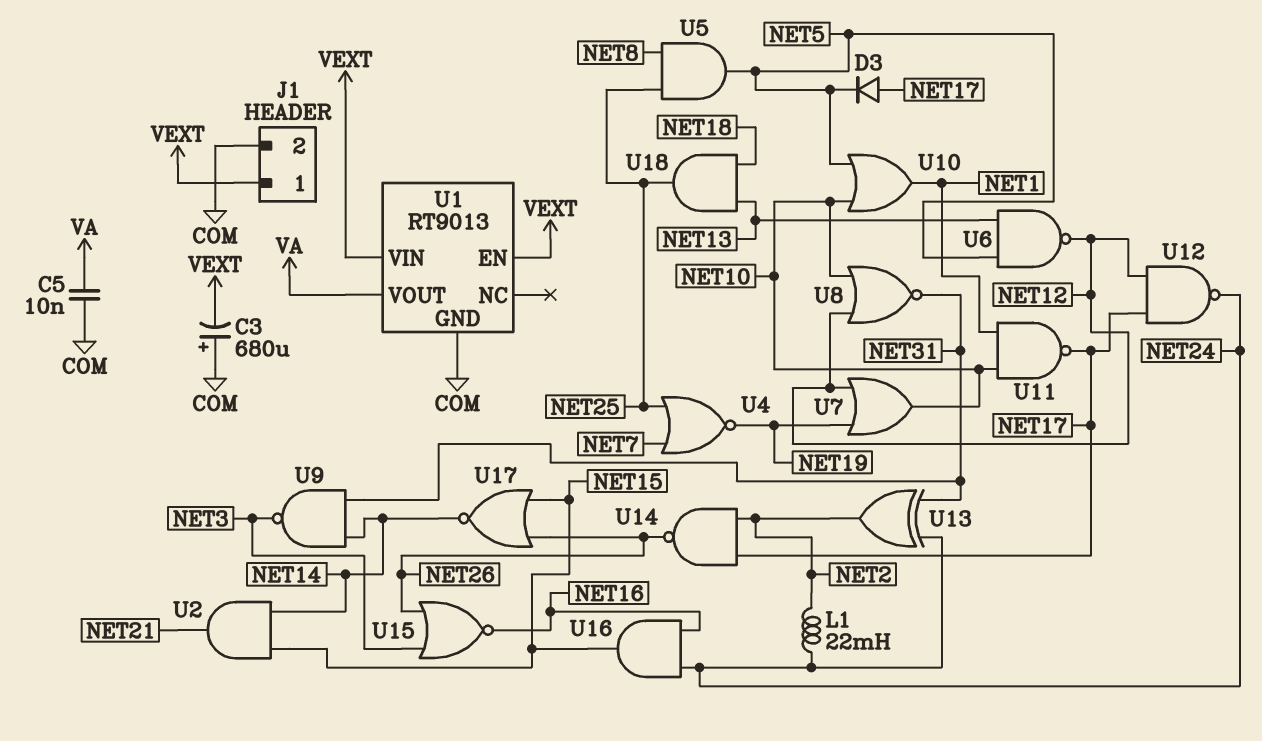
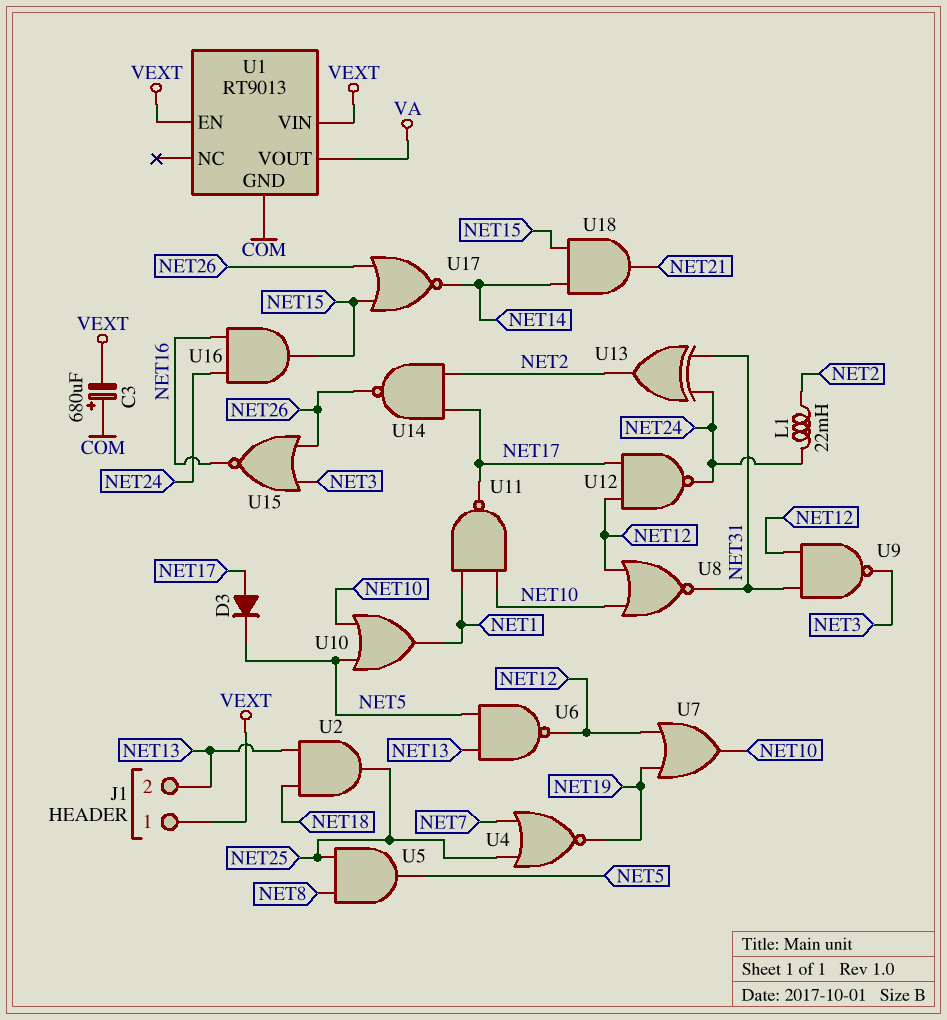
C5: 10nF (COM, VA) -> none
J1 pin 2: COM -> NET13
U2: AND (in NET14, in NET15, out NET21) -> AND (in NET13, in NET18, out NET25)
U9: NAND (in NET14, in NET31, out NET3) -> NAND (in NET12, in NET31, out NET3)
U18: AND (in NET13, in NET18, out NET25) -> AND (in NET14, in NET15, out NET21)

